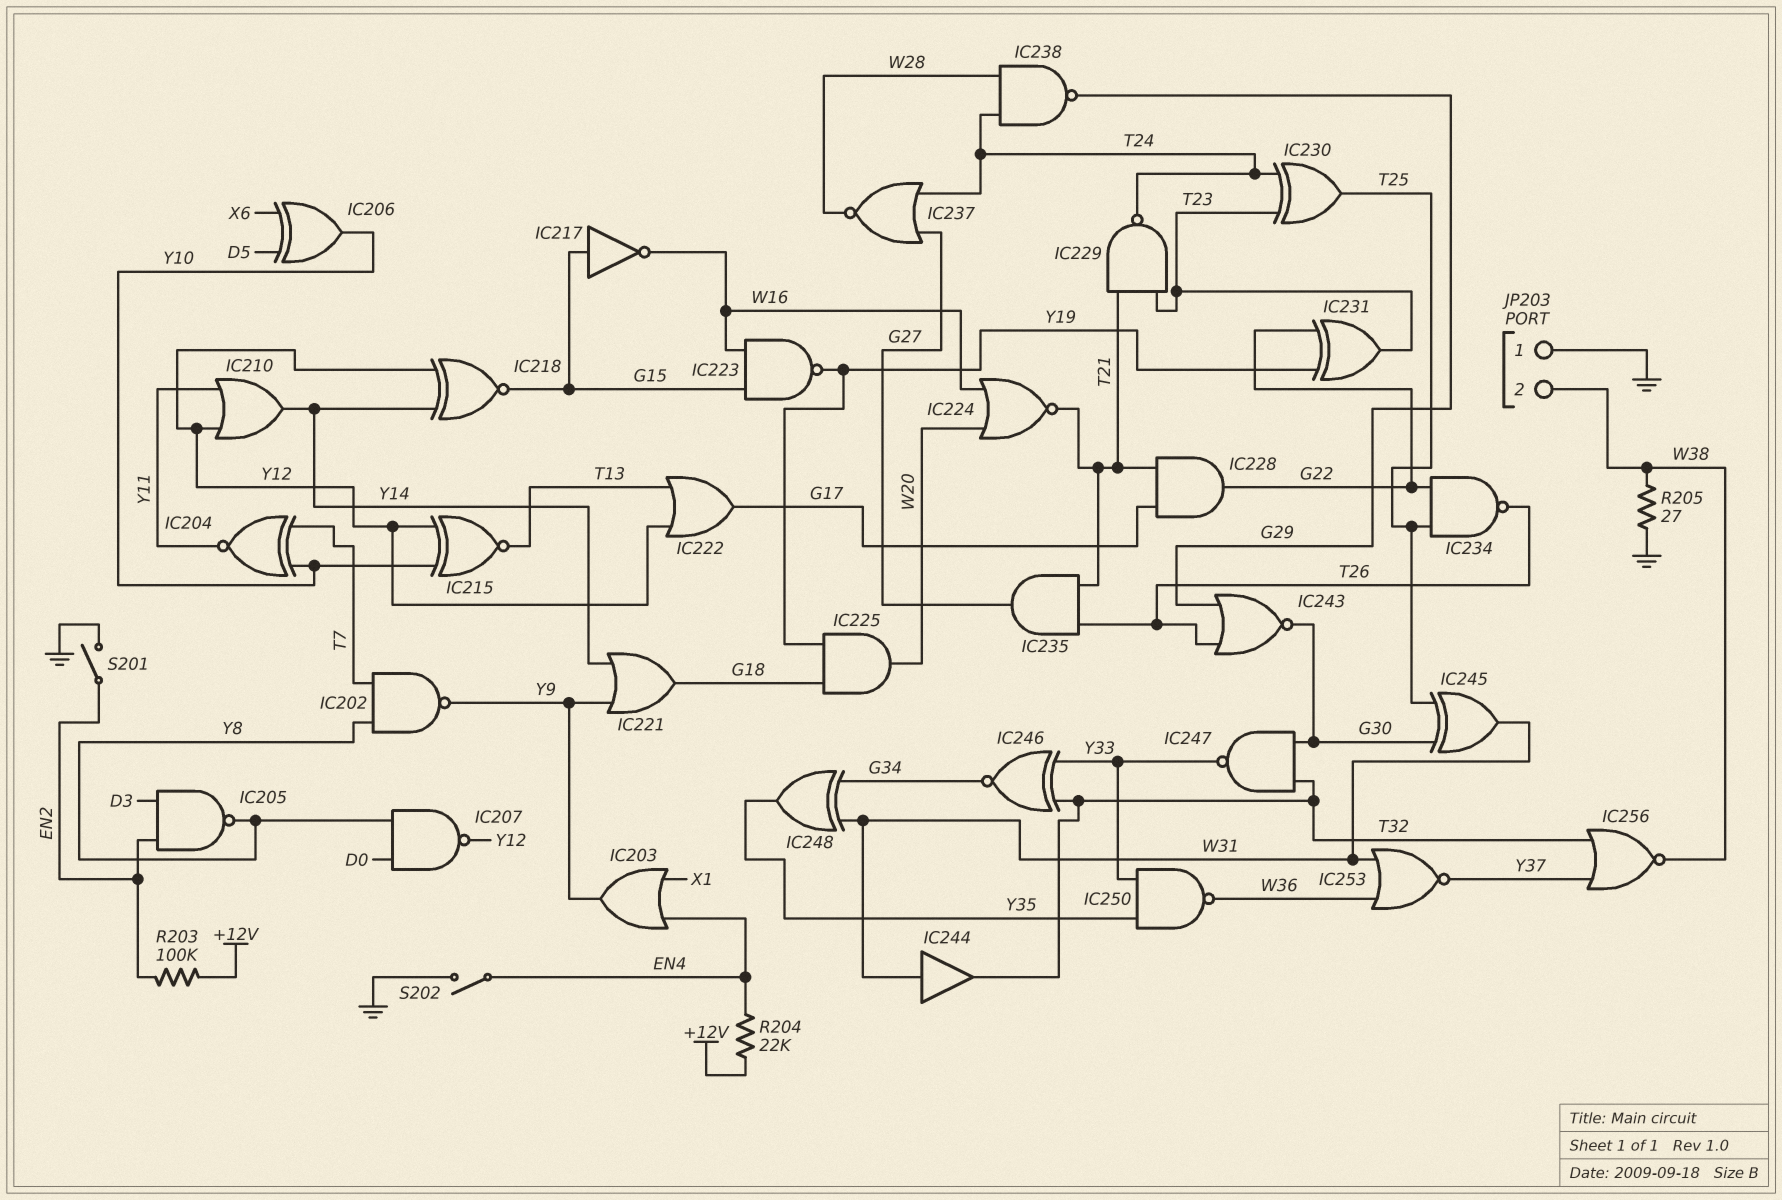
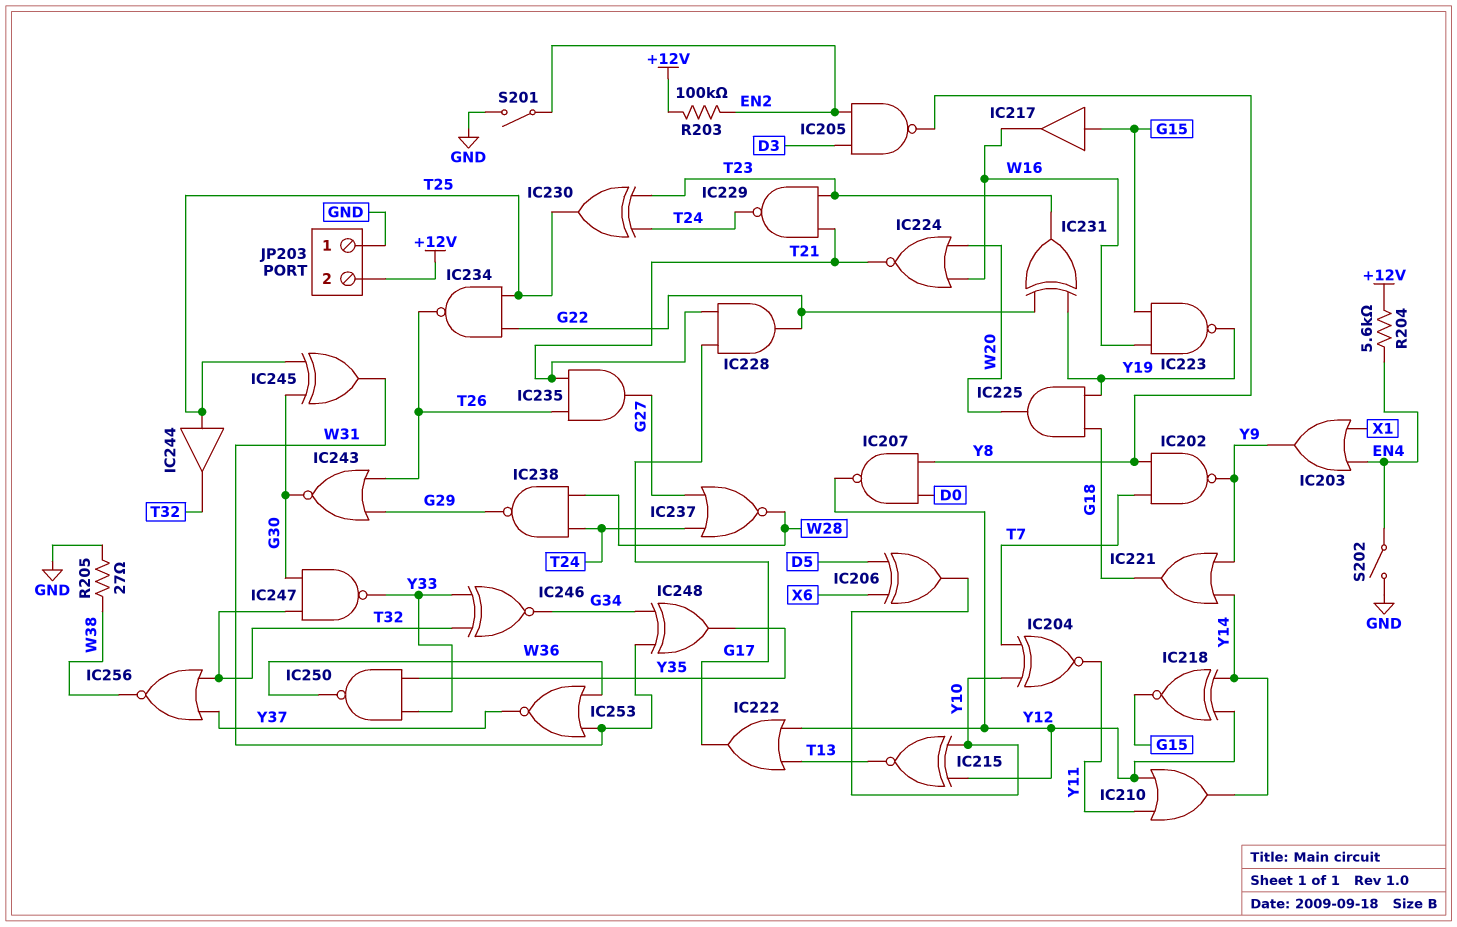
IC217: NOT (in G15, out W16) -> buffer (in G15, out W16)
IC244: buffer (in W31, out T32) -> buffer (in T25, out T32)
JP203 pin 2: W38 -> +12V
R204: 22k (+12V, EN4) -> 5.6k (+12V, EN4)

